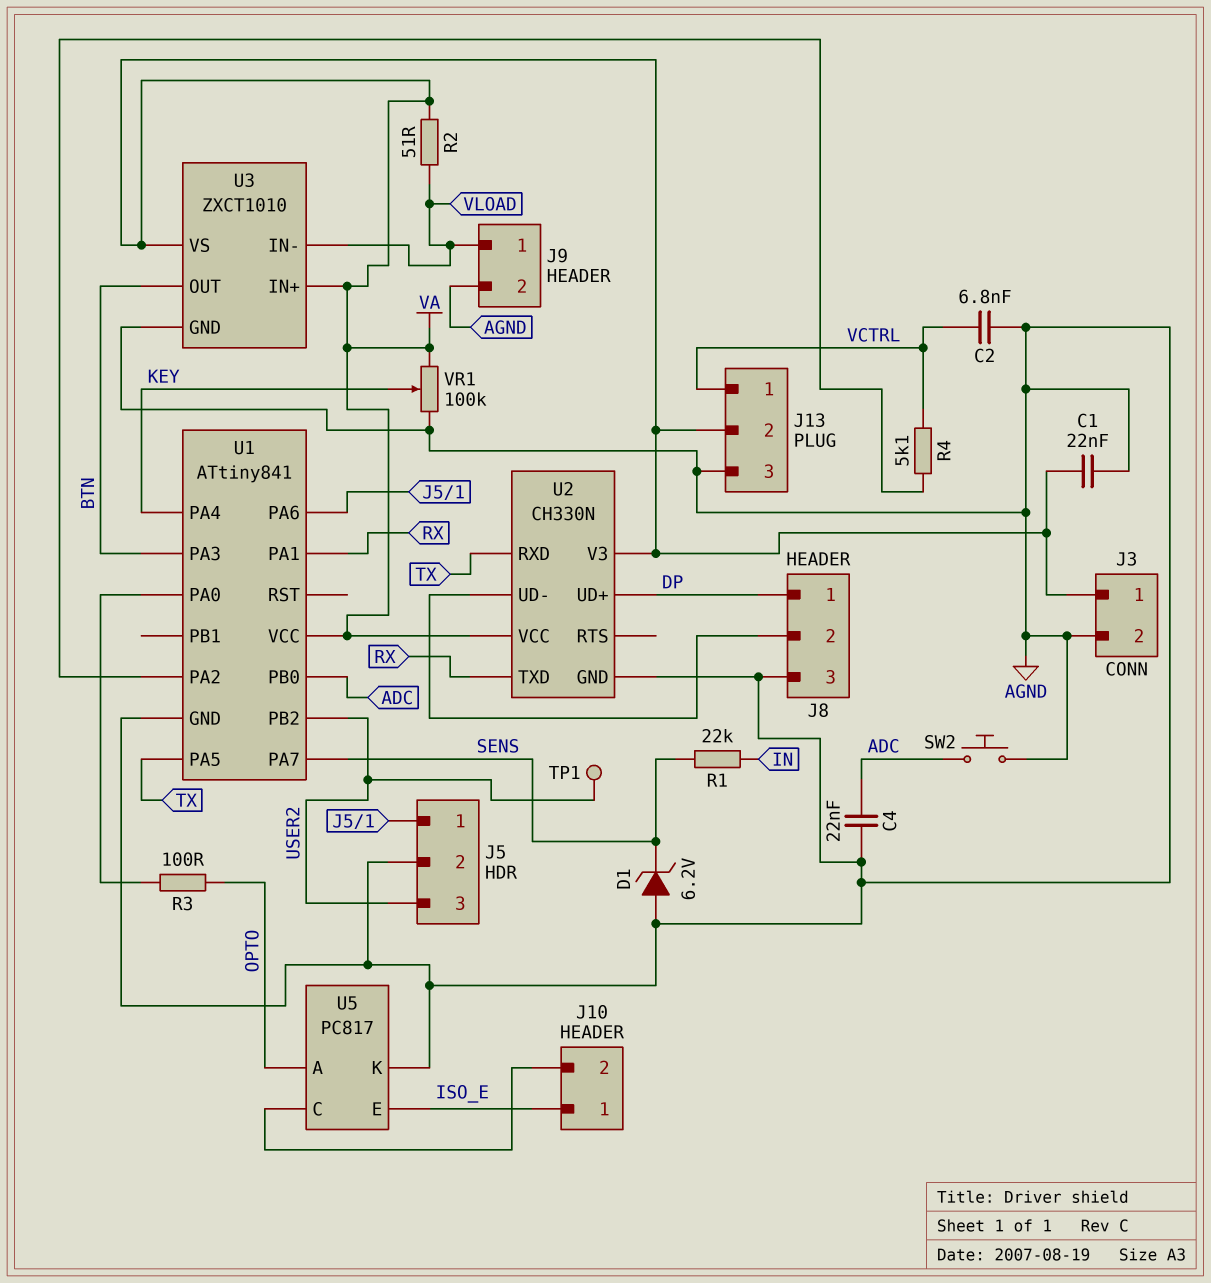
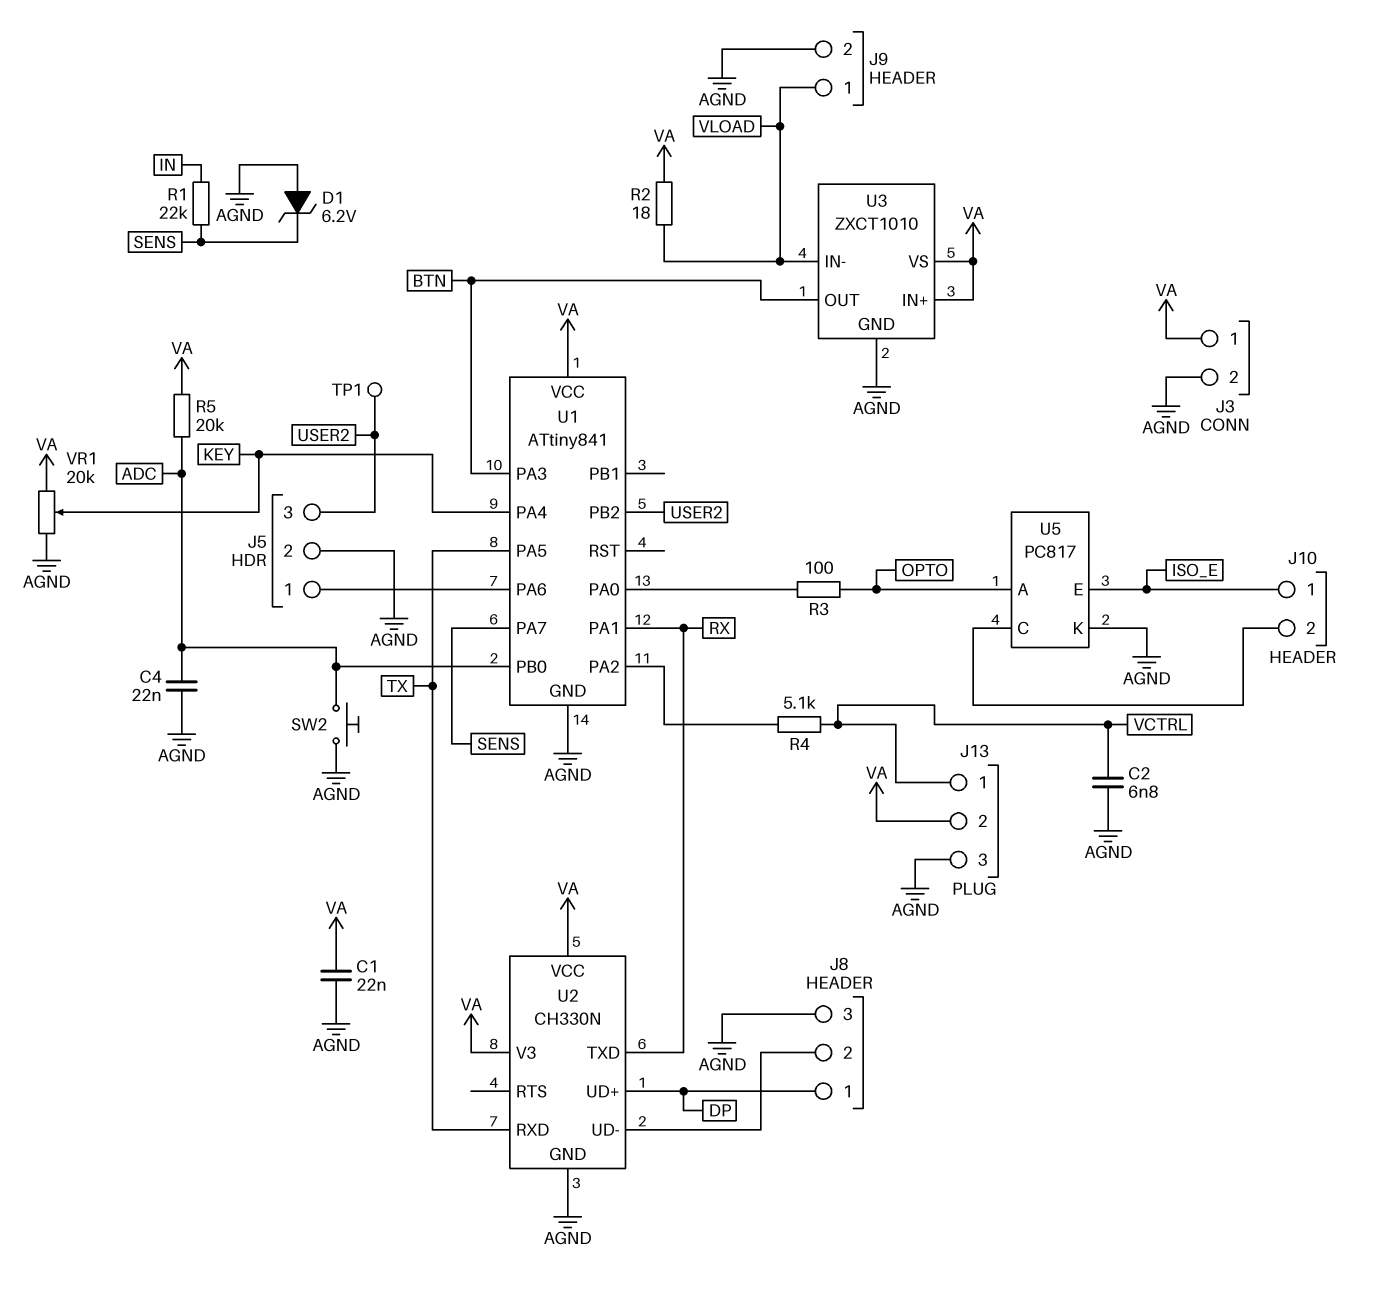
R2: 51 (VA, VLOAD) -> 18 (VA, VLOAD)
R5: none -> 20k (ADC, VA)
VR1: 100k (AGND, VA, wiper KEY) -> 20k (AGND, VA, wiper KEY)

